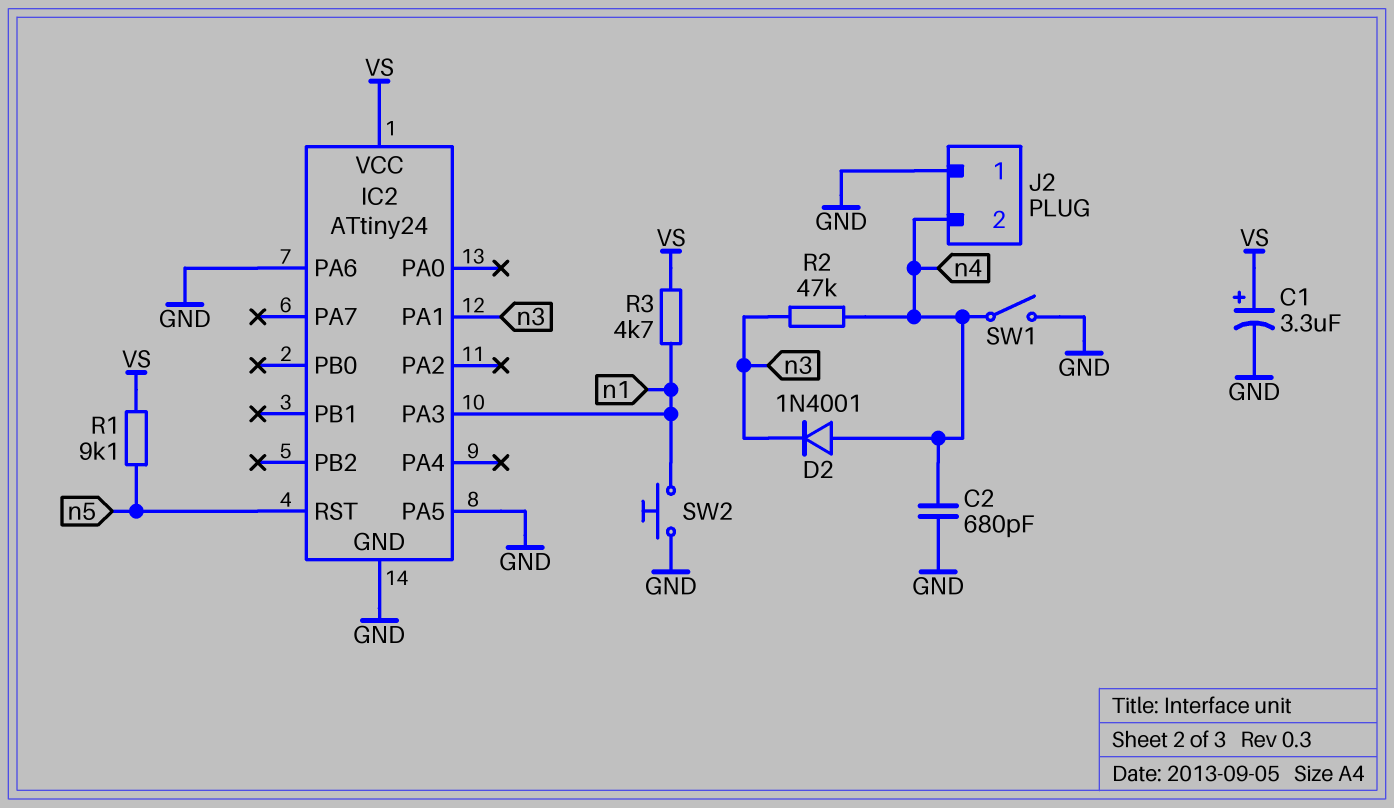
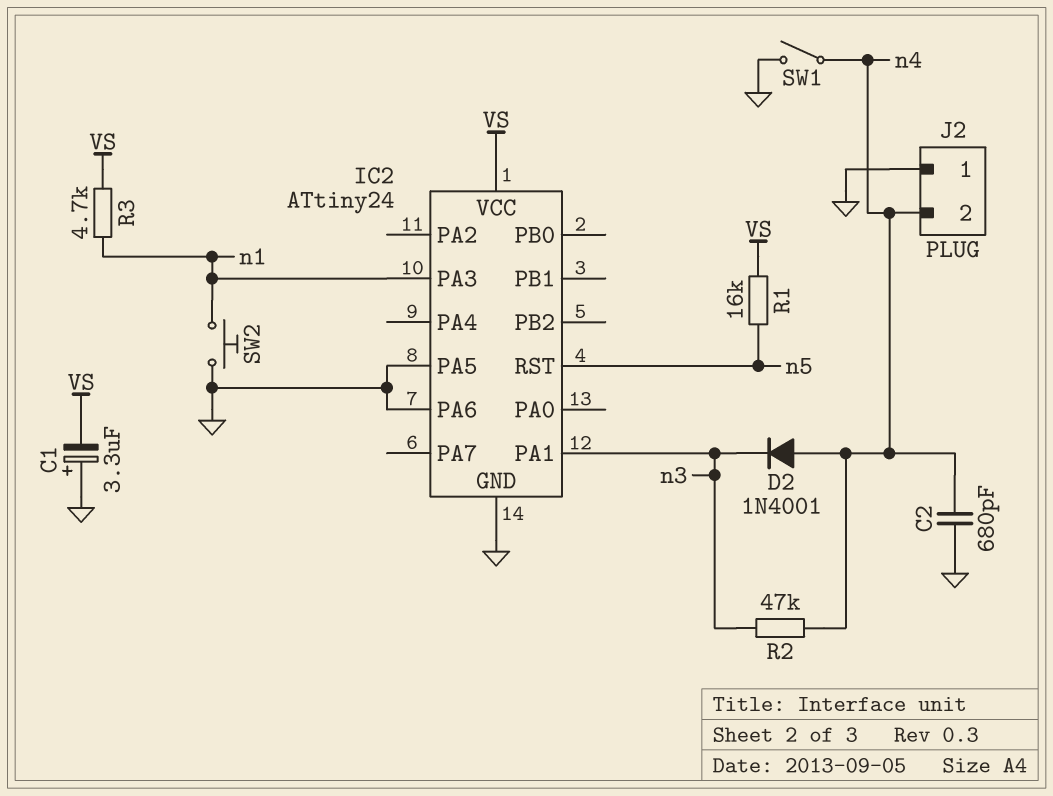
C1: 3.3uF (plus VS, minus GND) -> 3.3uF (plus GND, minus VS)
R1: 9.1k (VS, n5) -> 16k (VS, n5)

